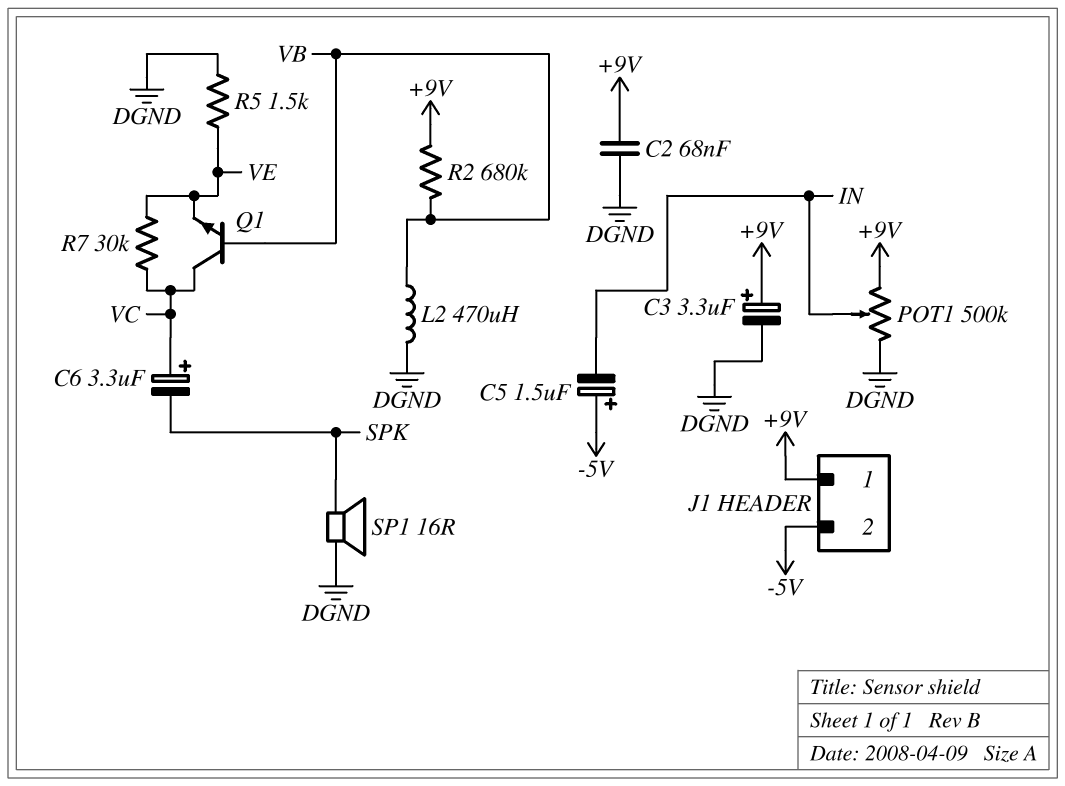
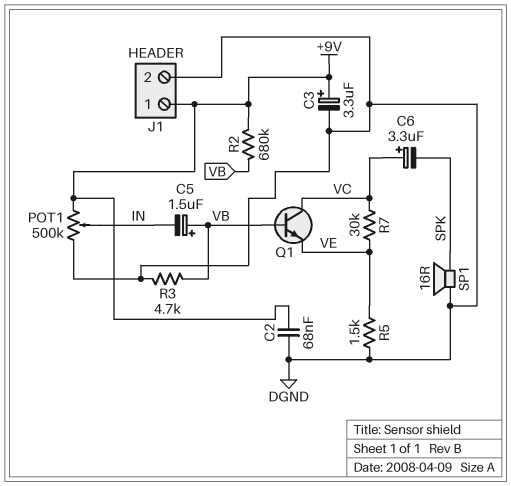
C5: 1.5uF (plus -5V, minus IN) -> 1.5uF (plus VB, minus IN)
J1 pin 2: -5V -> DGND
L2: 470uH (DGND, VB) -> none
R3: none -> 4.7k (DGND, VB)

